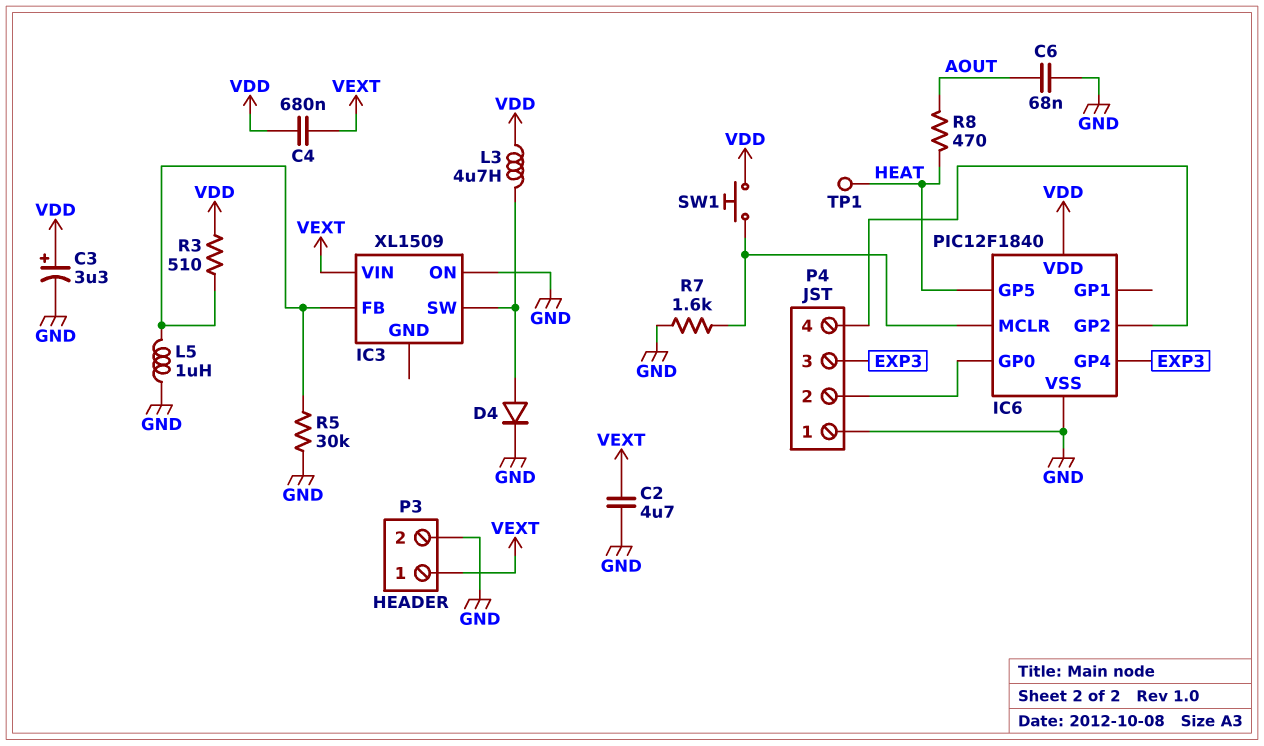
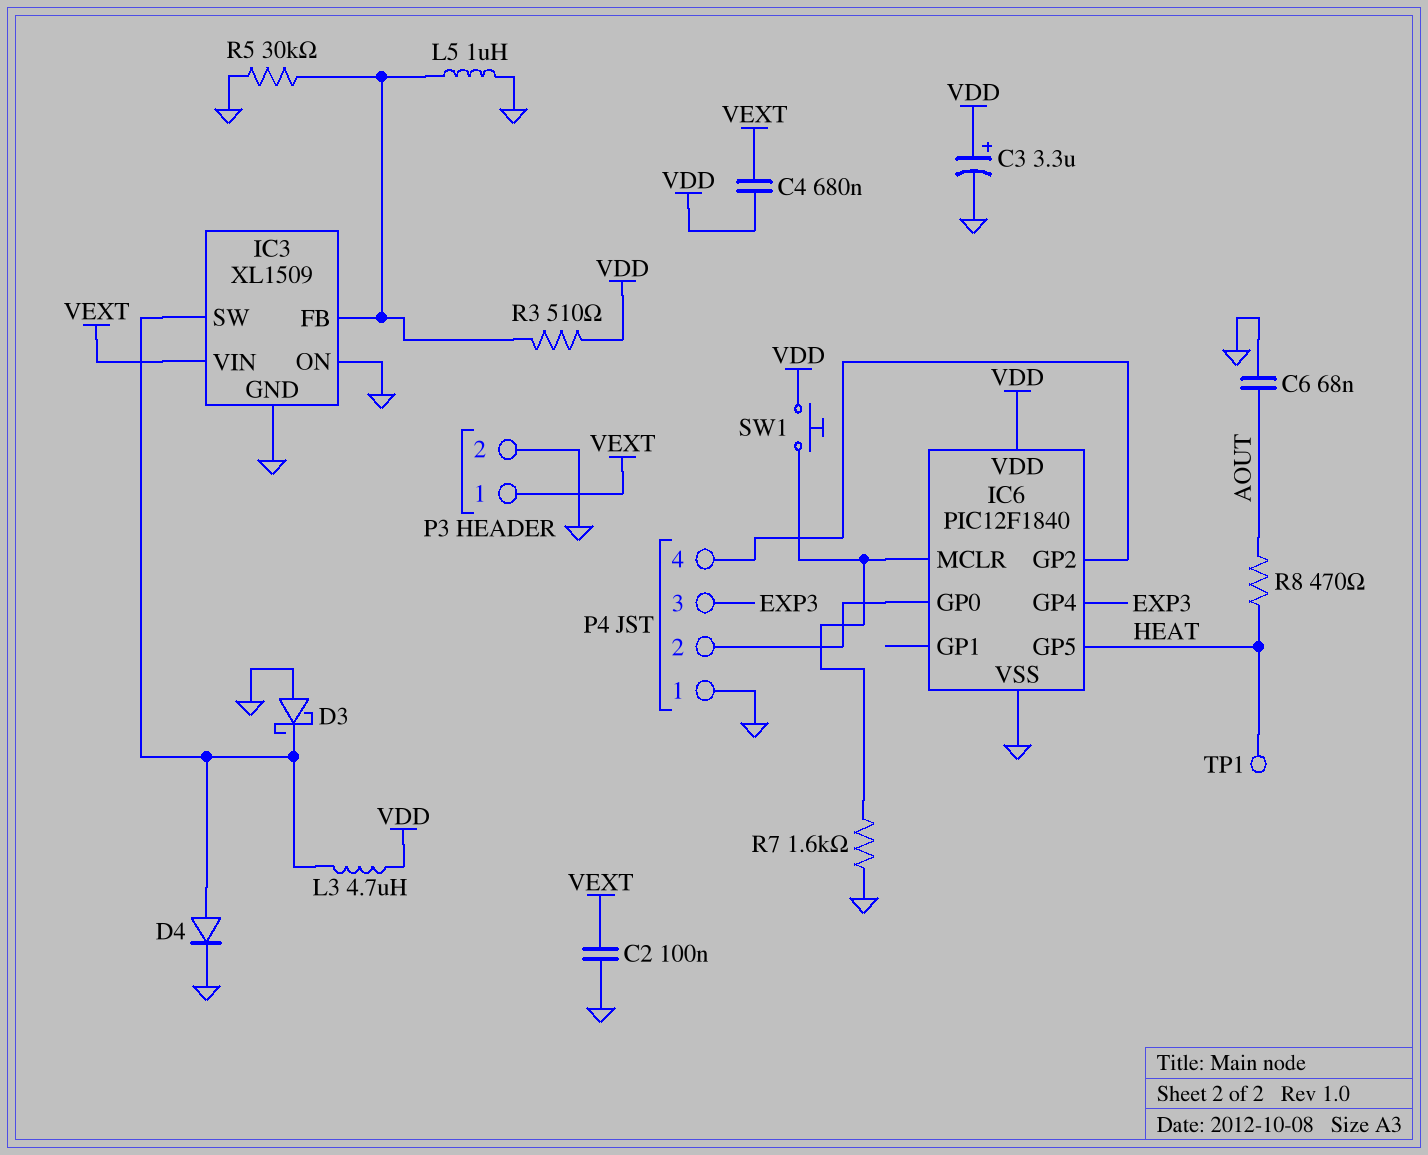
C2: 4.7uF (GND, VEXT) -> 100nF (GND, VEXT)
D3: none -> schottky (A GND, K IC3/SW)
IC3 pin GND: none -> GND

